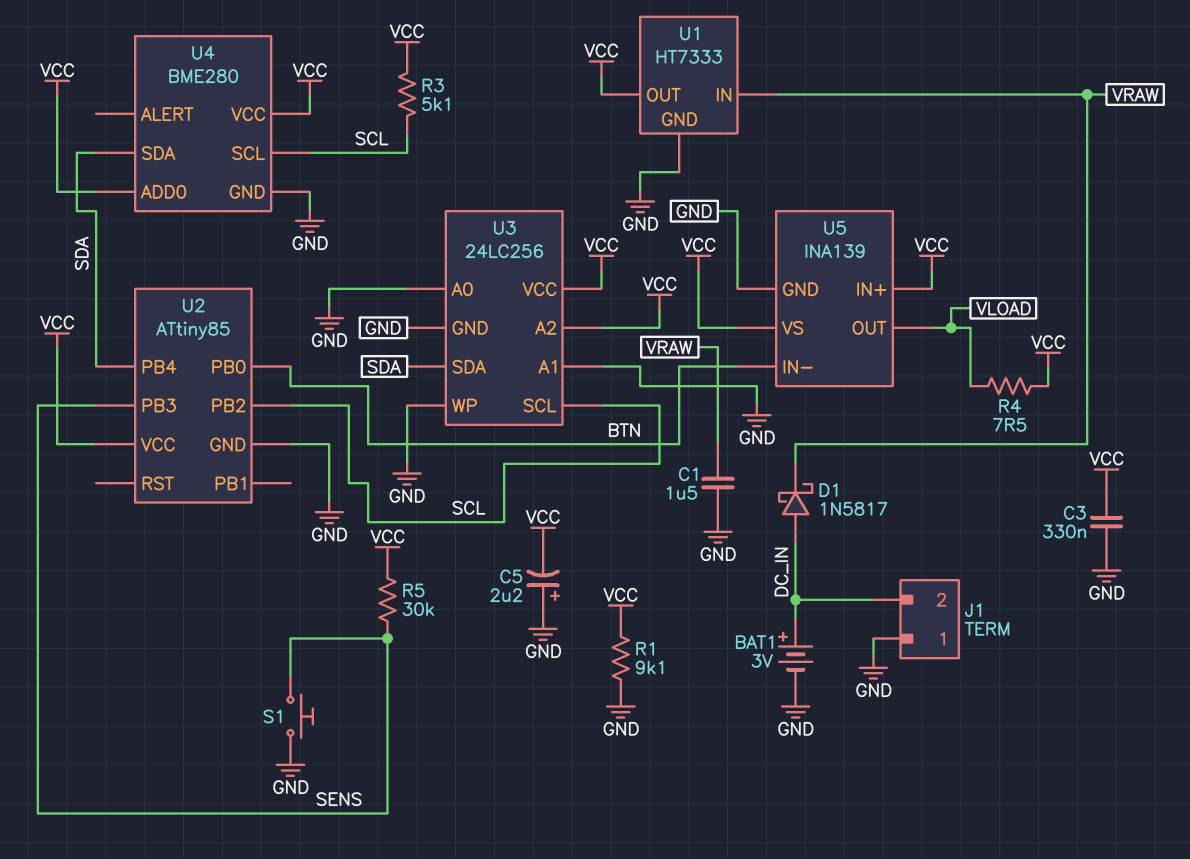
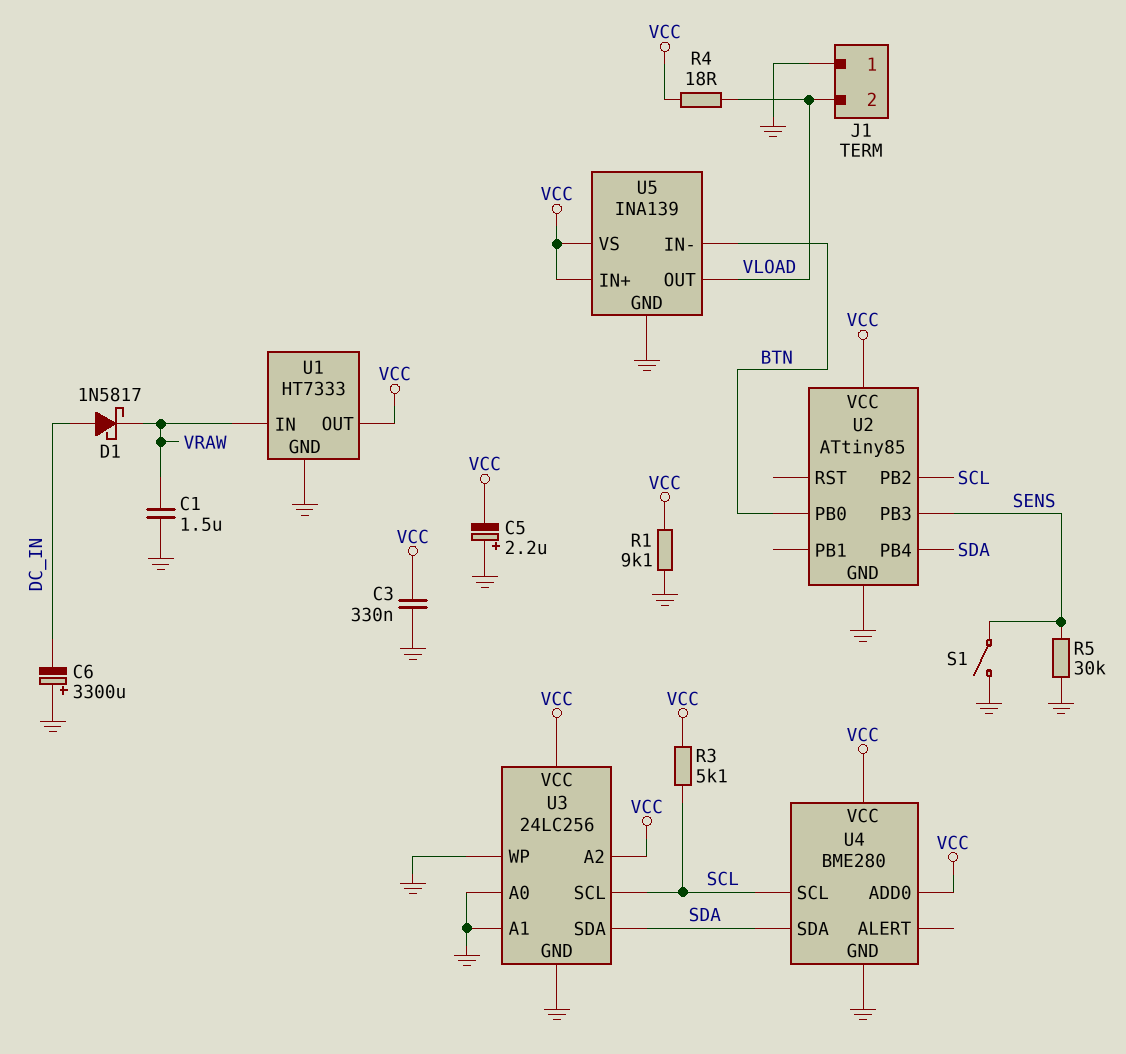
BAT1: 3V (plus DC_IN, minus GND) -> none
C6: none -> 3300uF (plus GND, minus DC_IN)
J1 pin 2: DC_IN -> VLOAD
R4: 7.5 (VCC, VLOAD) -> 18 (VCC, VLOAD)
R5: 30k (SENS, VCC) -> 30k (GND, SENS)
S1: button (GND, SENS) -> switch (GND, SENS)

